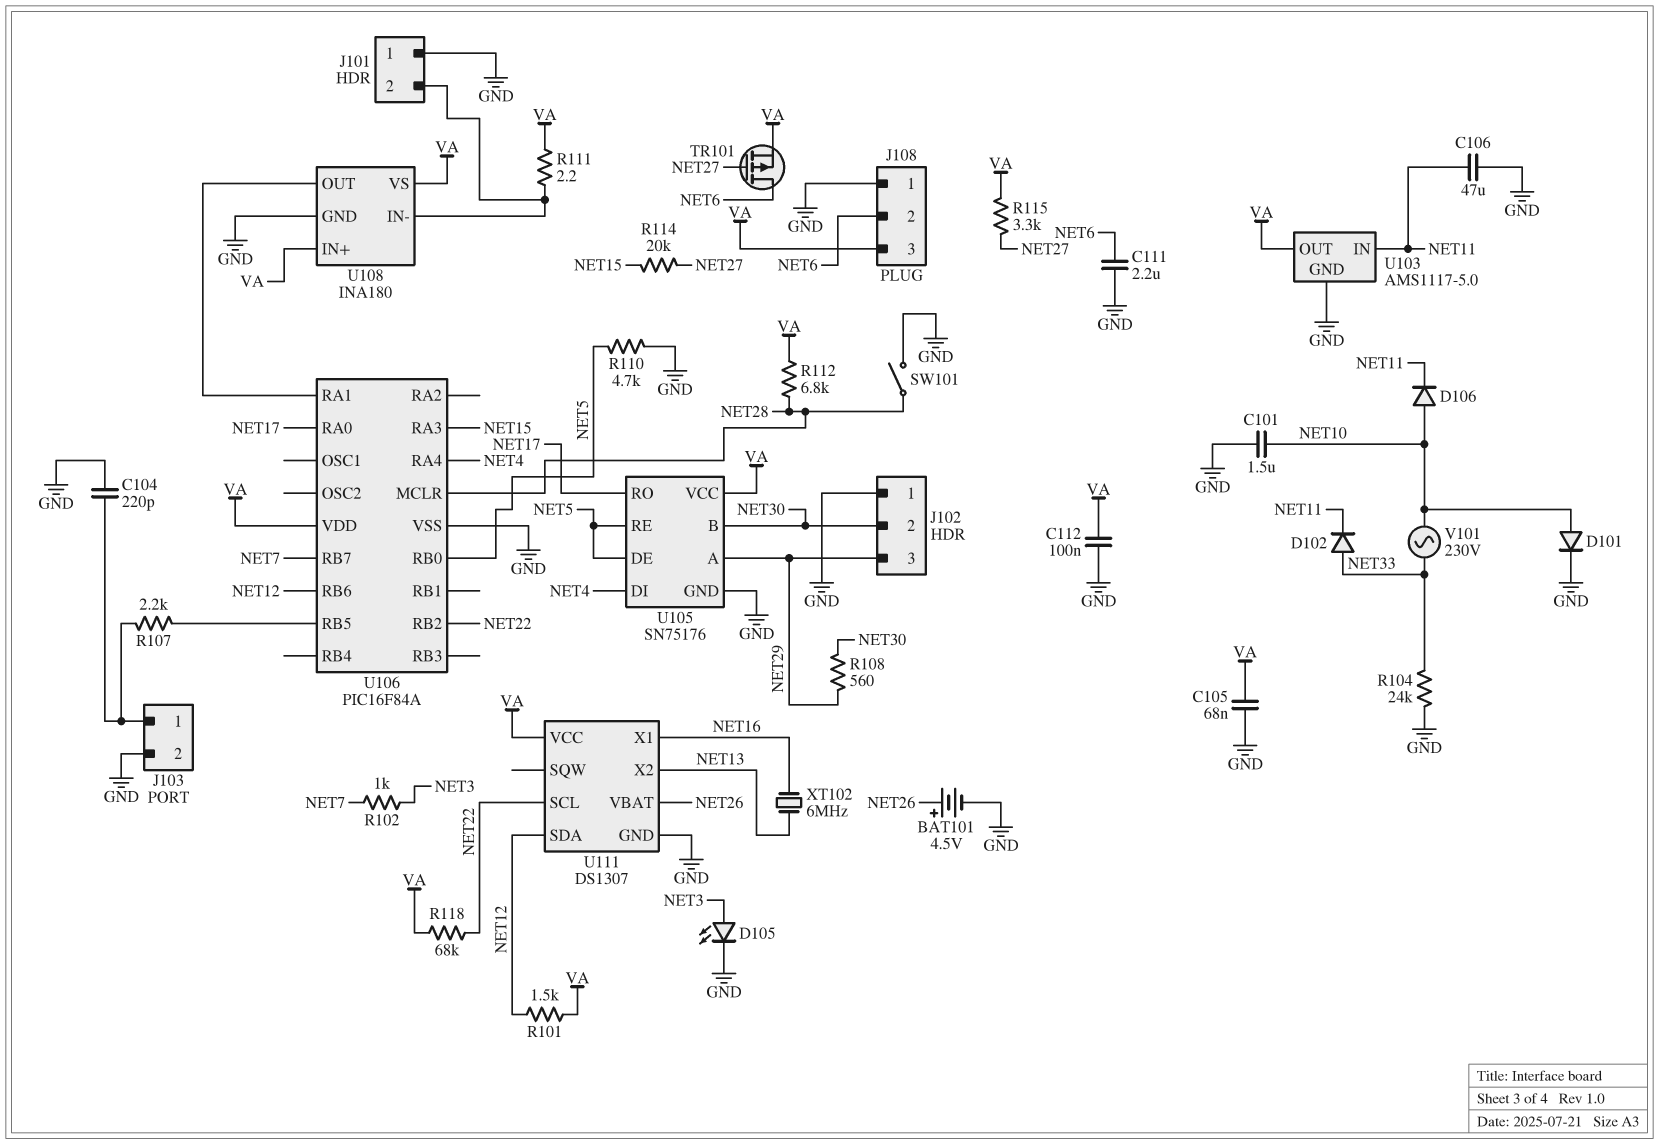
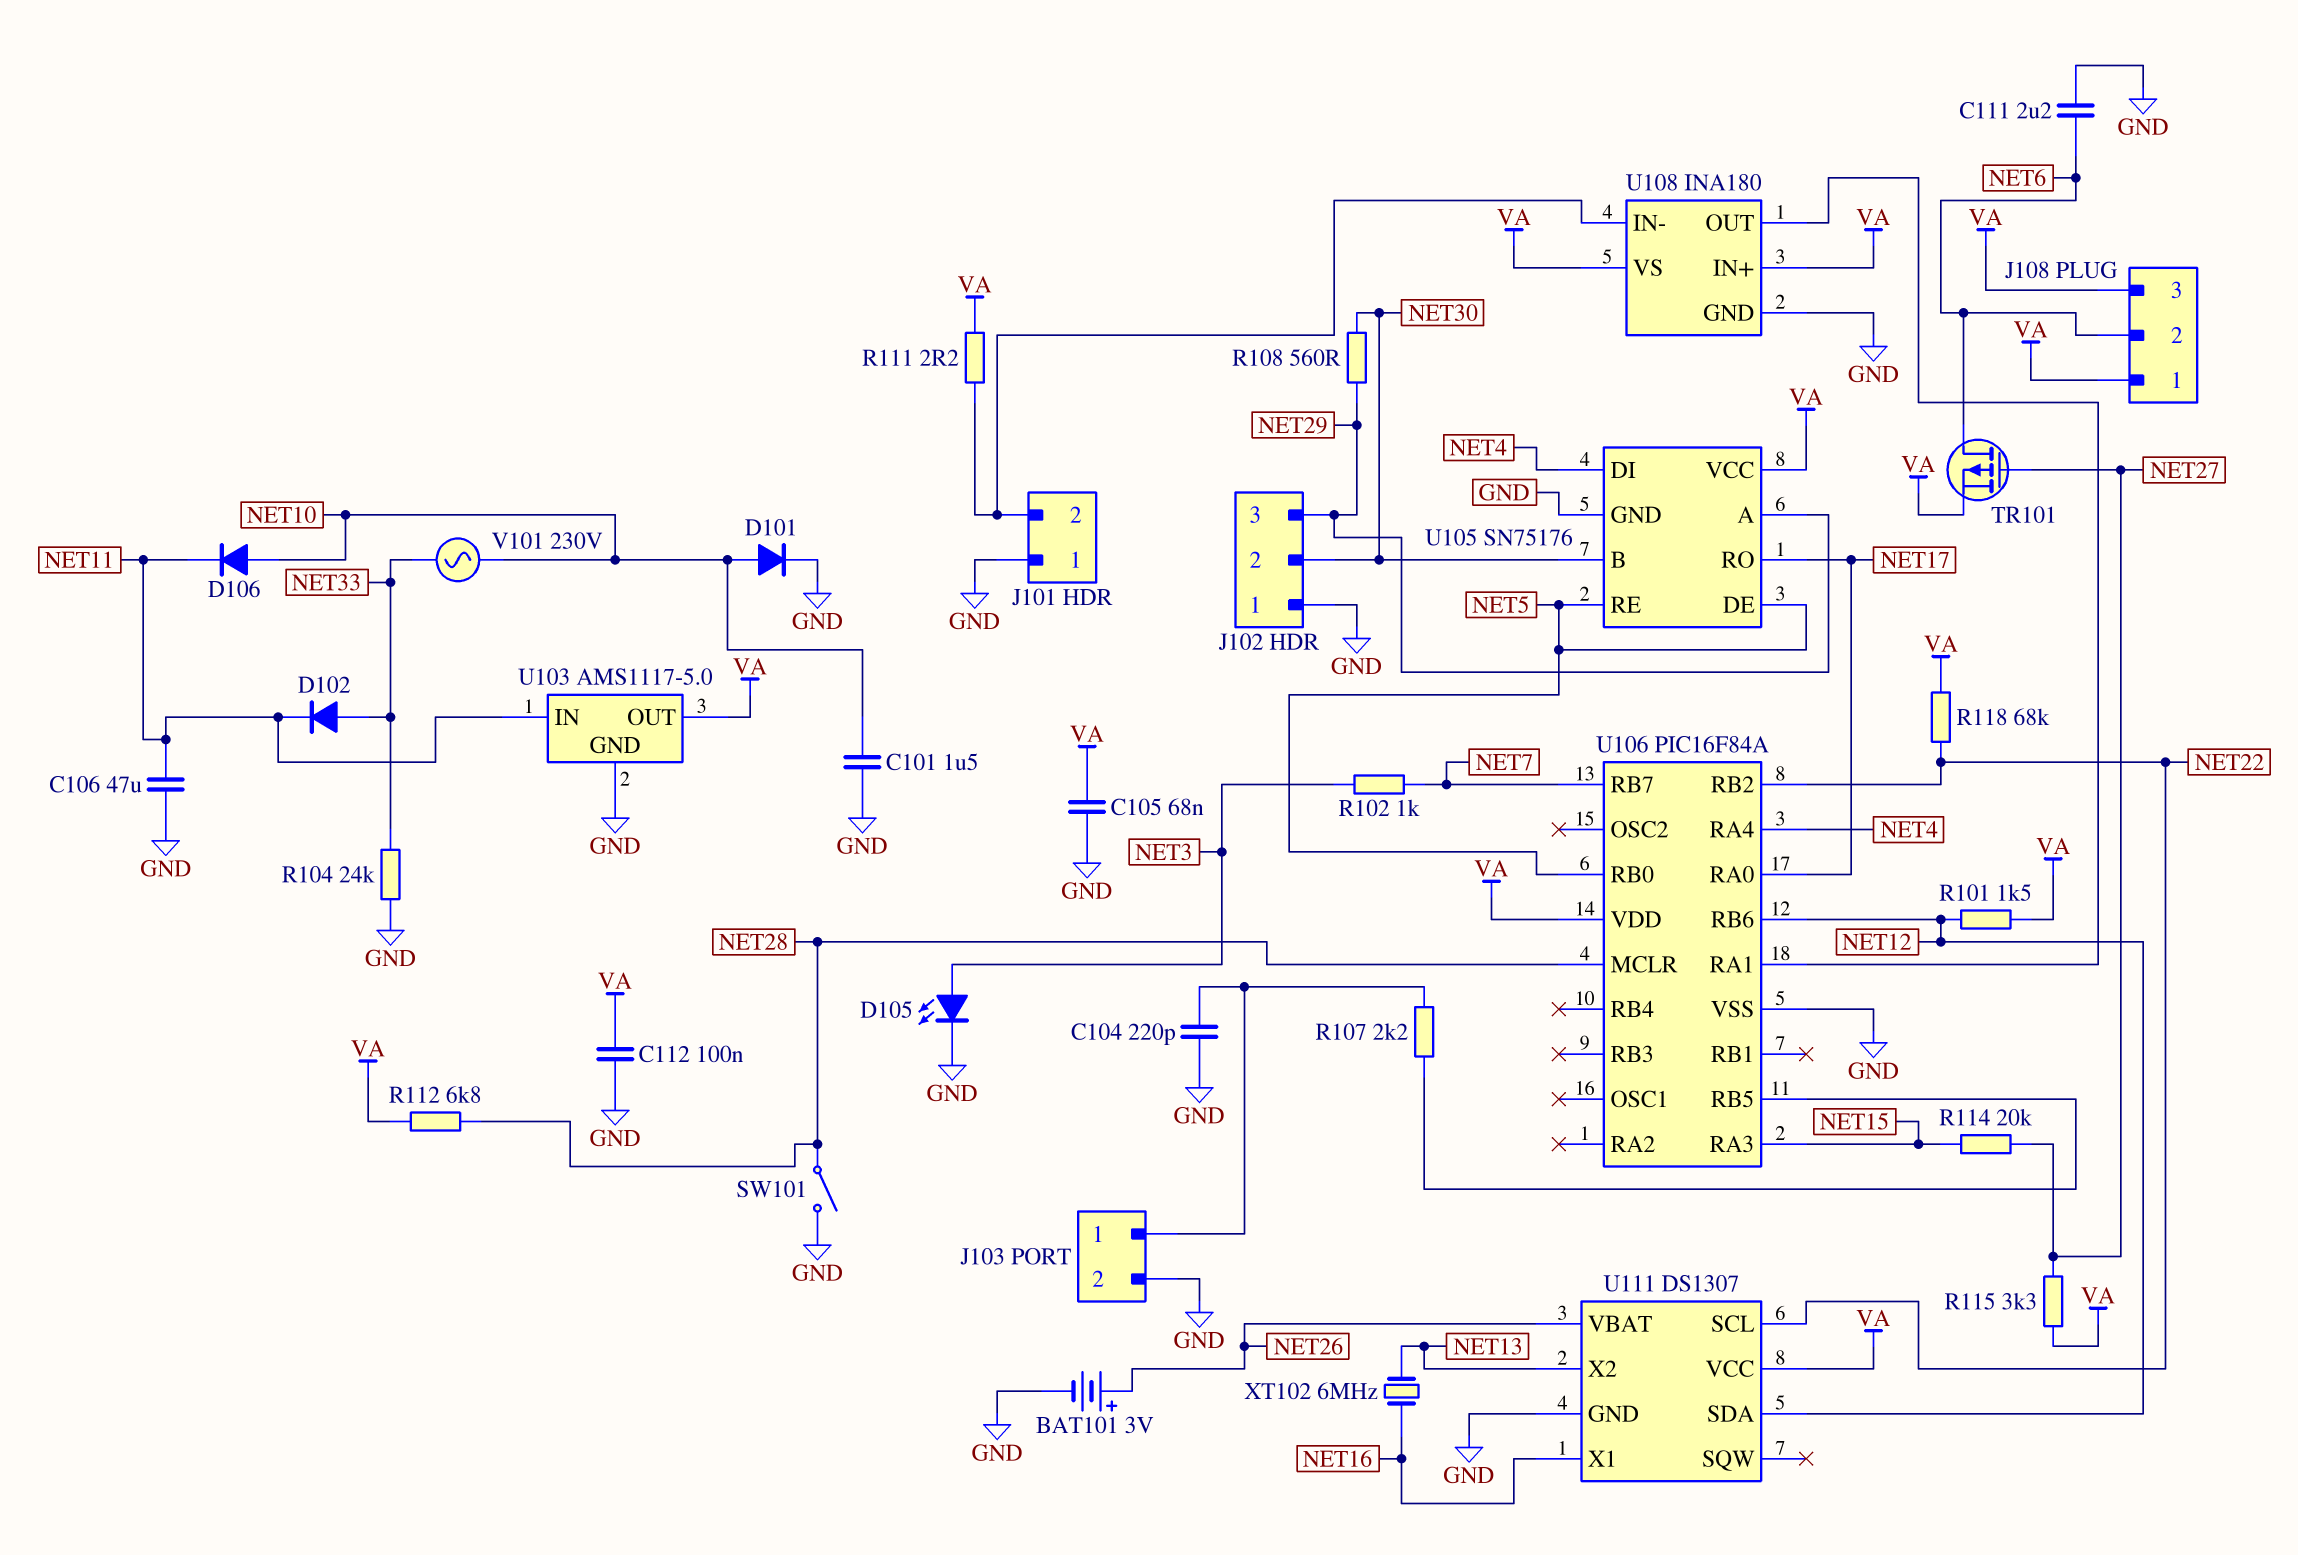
BAT101: 4.5V (plus NET26, minus GND) -> 3V (plus NET26, minus GND)
J108 pin 1: GND -> VA
R110: 4.7k (GND, NET5) -> none

